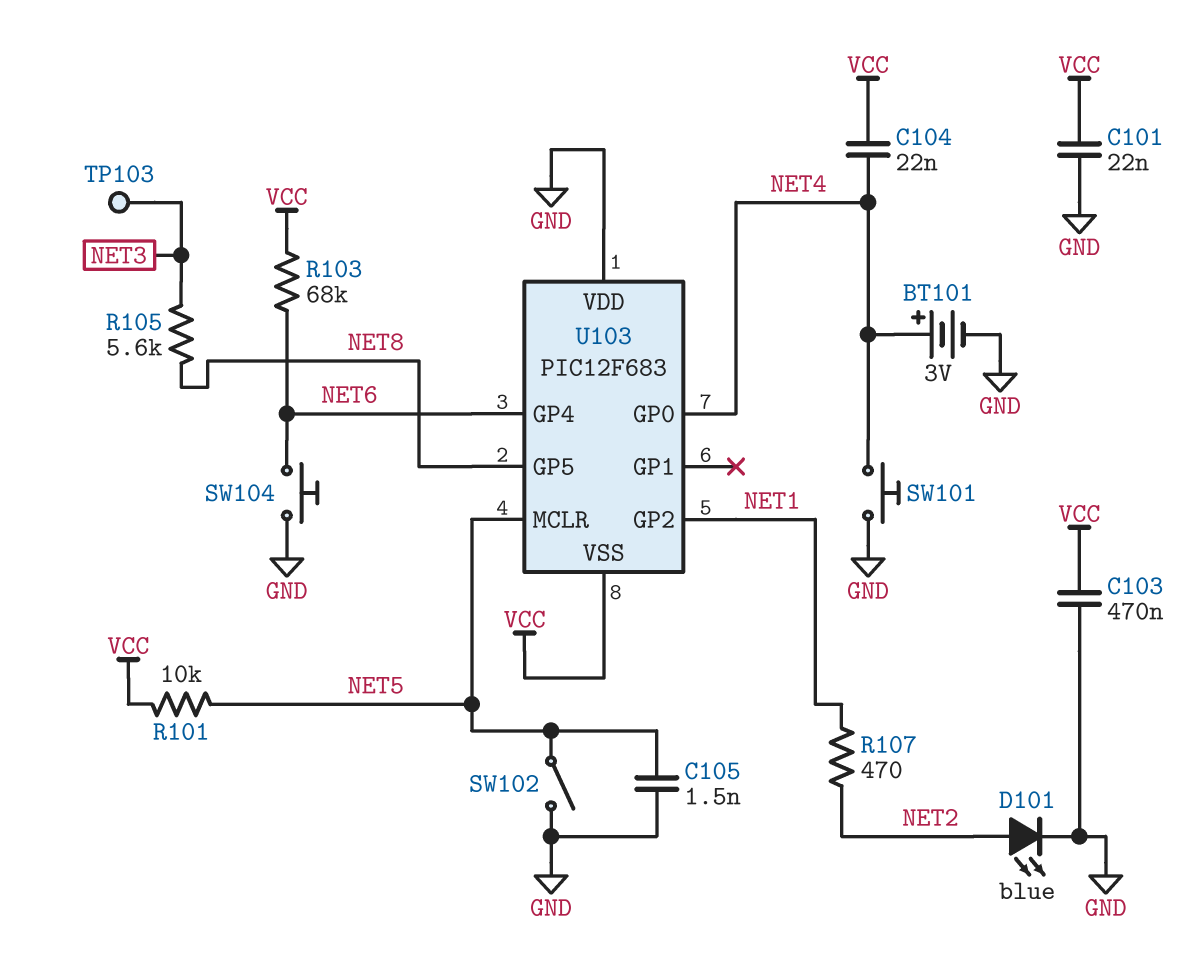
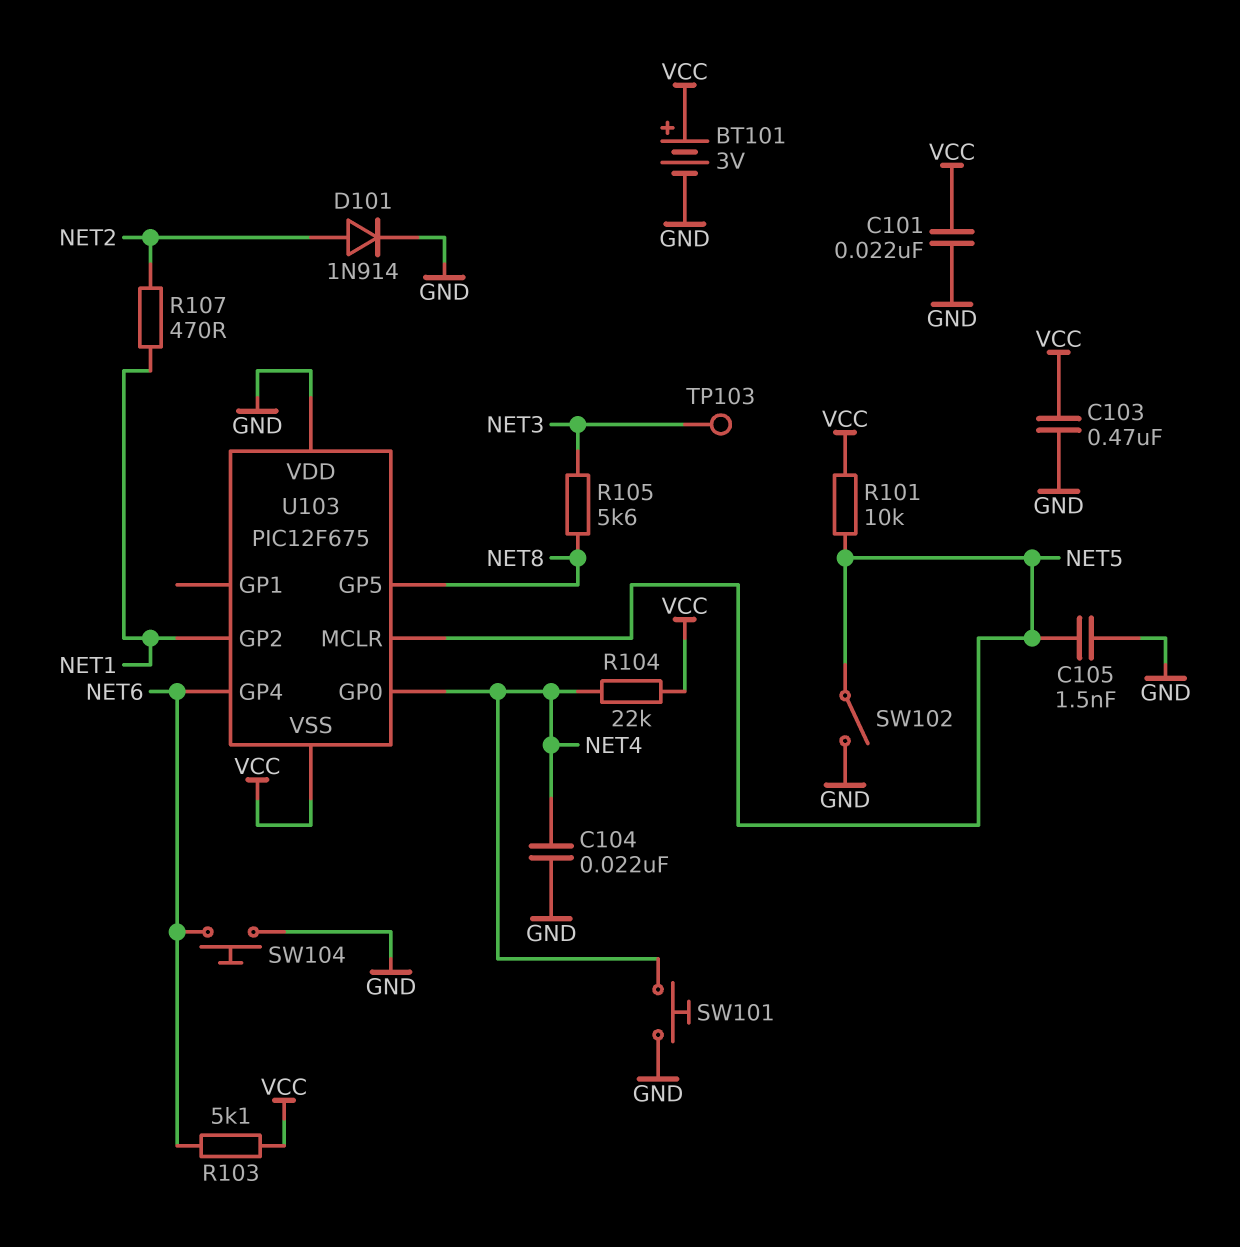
BT101: 3V (plus NET4, minus GND) -> 3V (plus VCC, minus GND)
C104: 22nF (NET4, VCC) -> 22nF (GND, NET4)
D101: LED blue (A NET2, K GND) -> diode 1N914 (A NET2, K GND)
R103: 68k (NET6, VCC) -> 5.1k (NET6, VCC)
R104: none -> 22k (NET4, VCC)
U103: PIC12F683 -> PIC12F675

